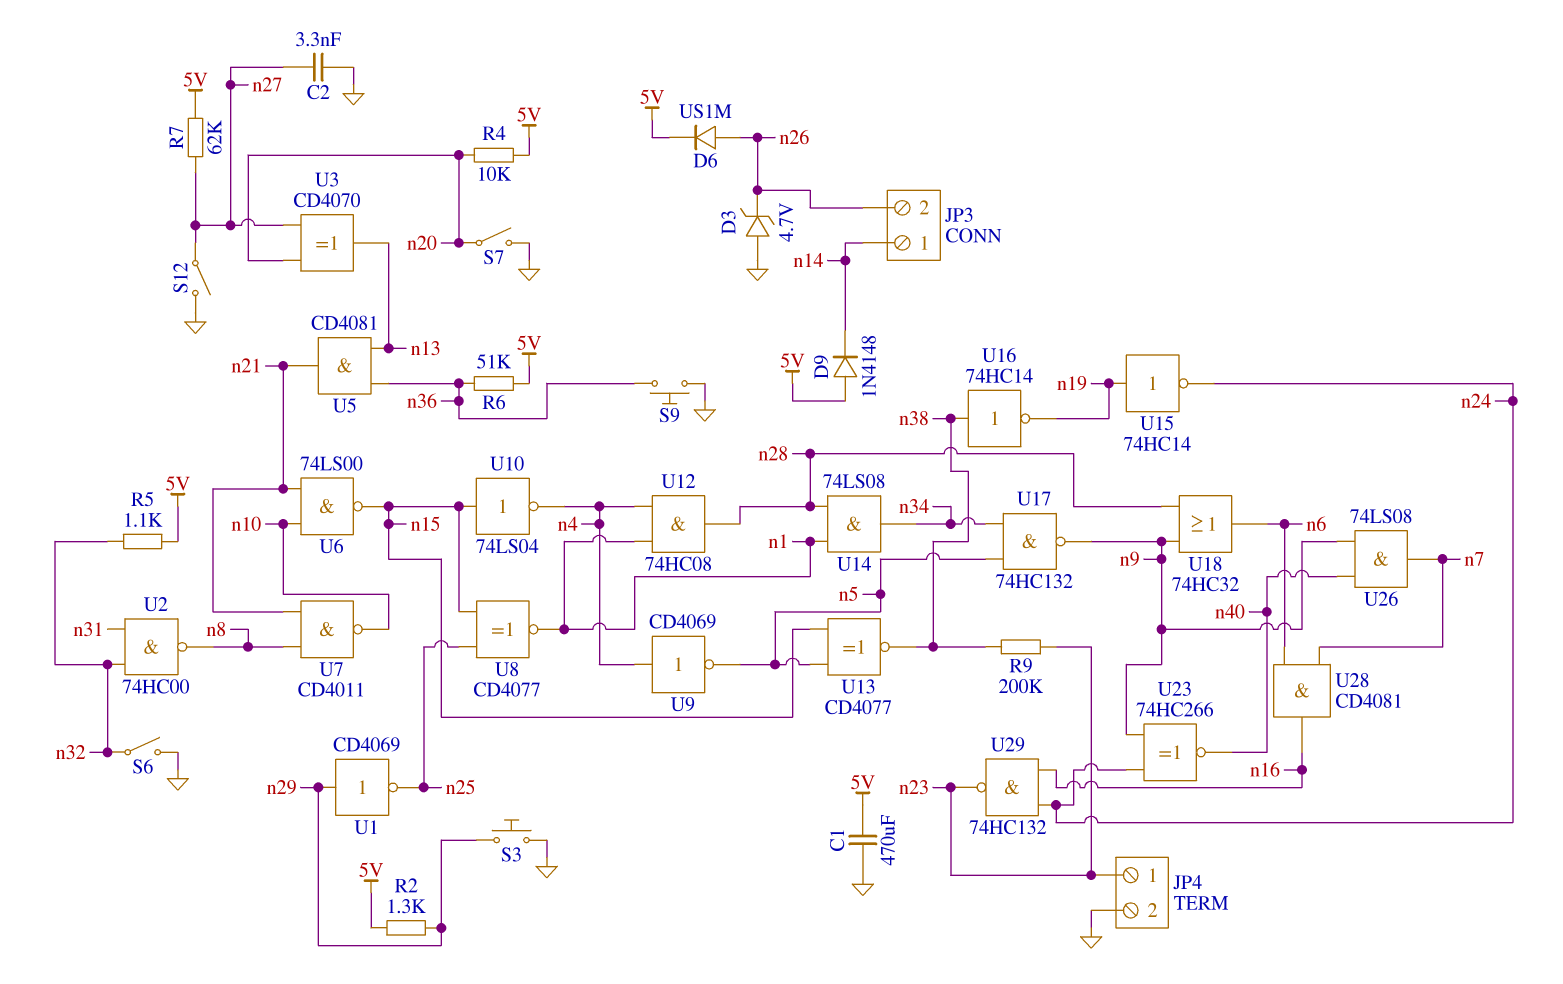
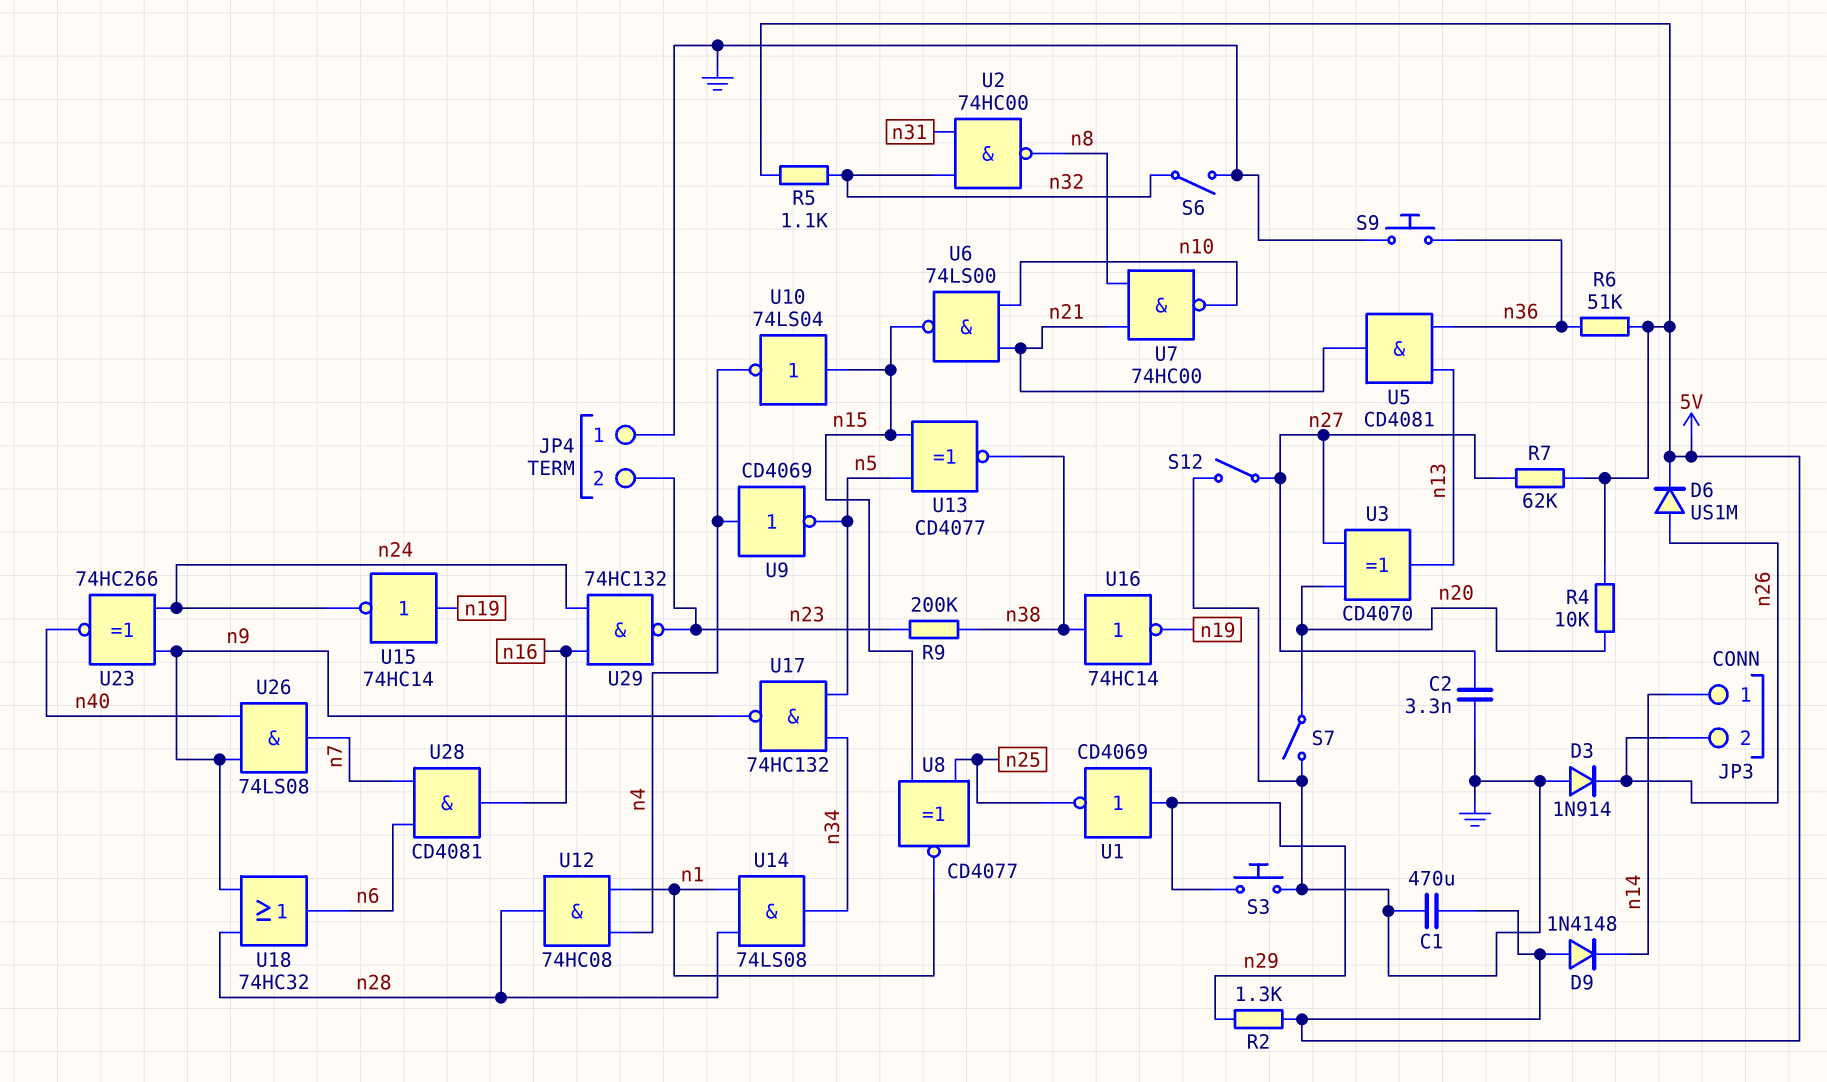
D3: zener 4.7V (A GND, K n26) -> diode 1N914 (A GND, K n26)
JP4 pin 1: n23 -> GND
JP4 pin 2: GND -> n23
U7: NAND CD4011 (in n8, in n21, out n10) -> NAND 74HC00 (in n8, in n21, out n10)

